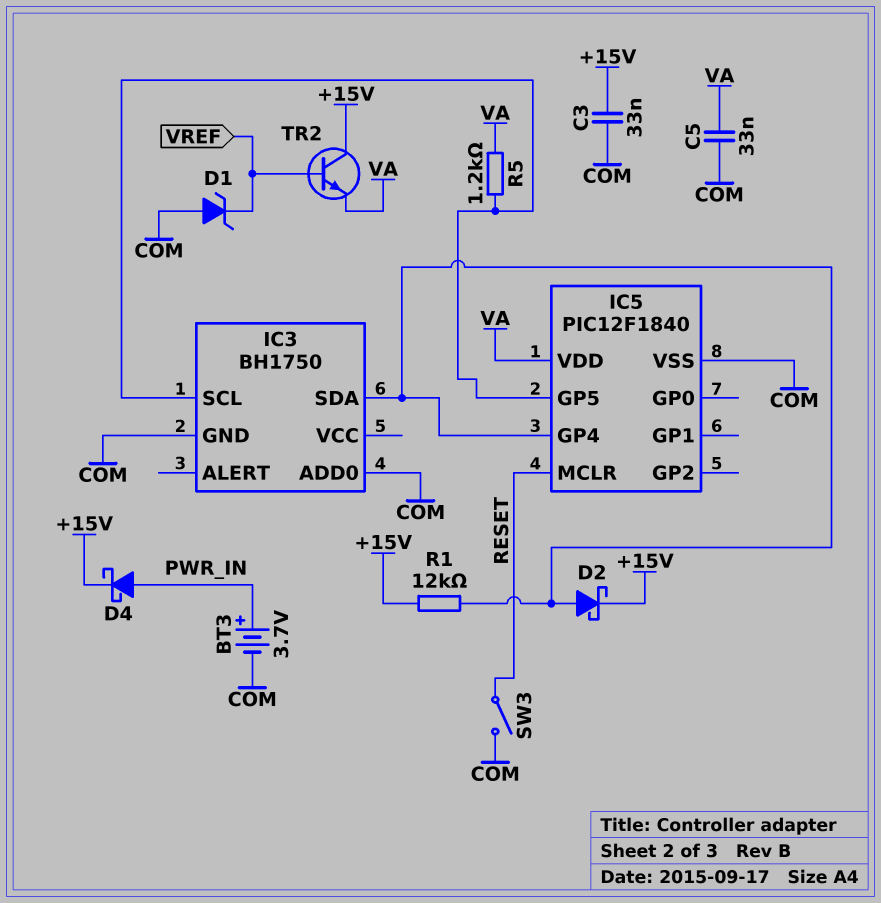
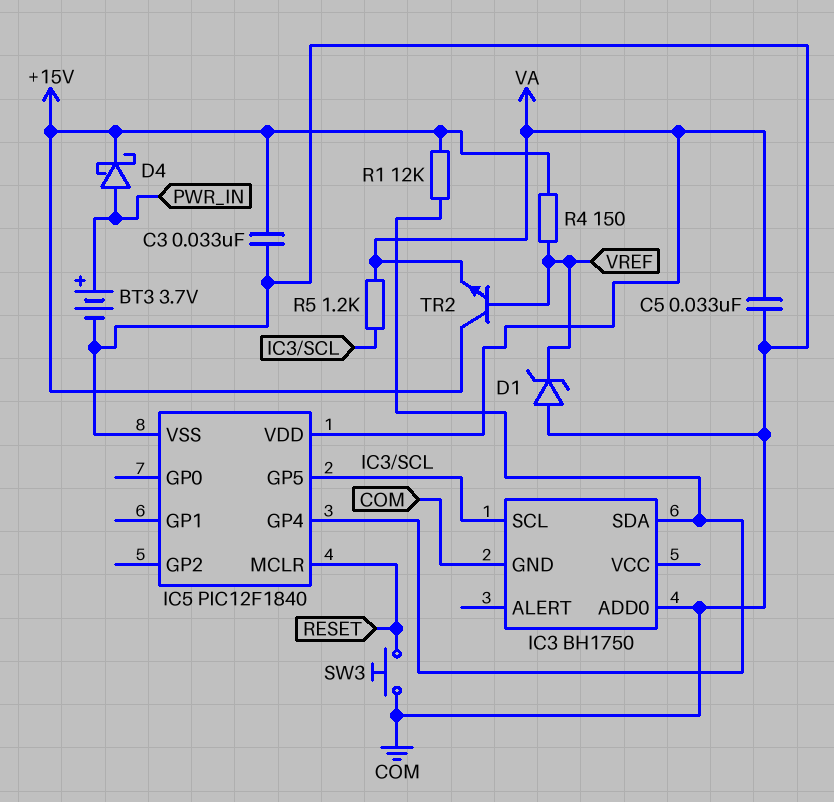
D2: schottky (A IC3/SDA, K +15V) -> none
R4: none -> 150 (+15V, VREF)
SW3: switch (COM, RESET) -> button (COM, RESET)

